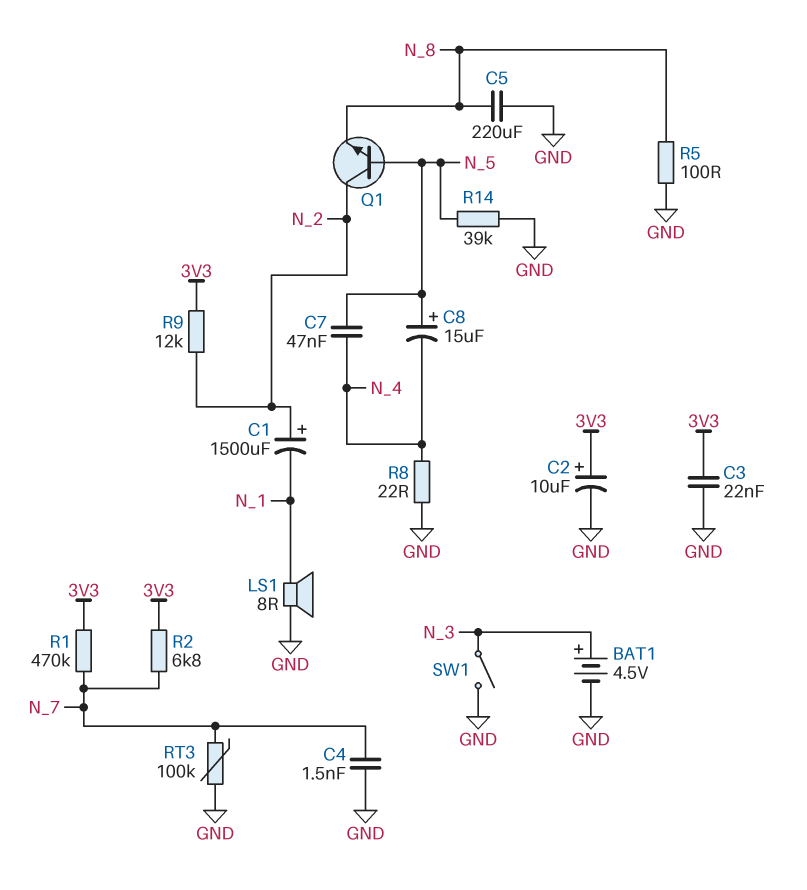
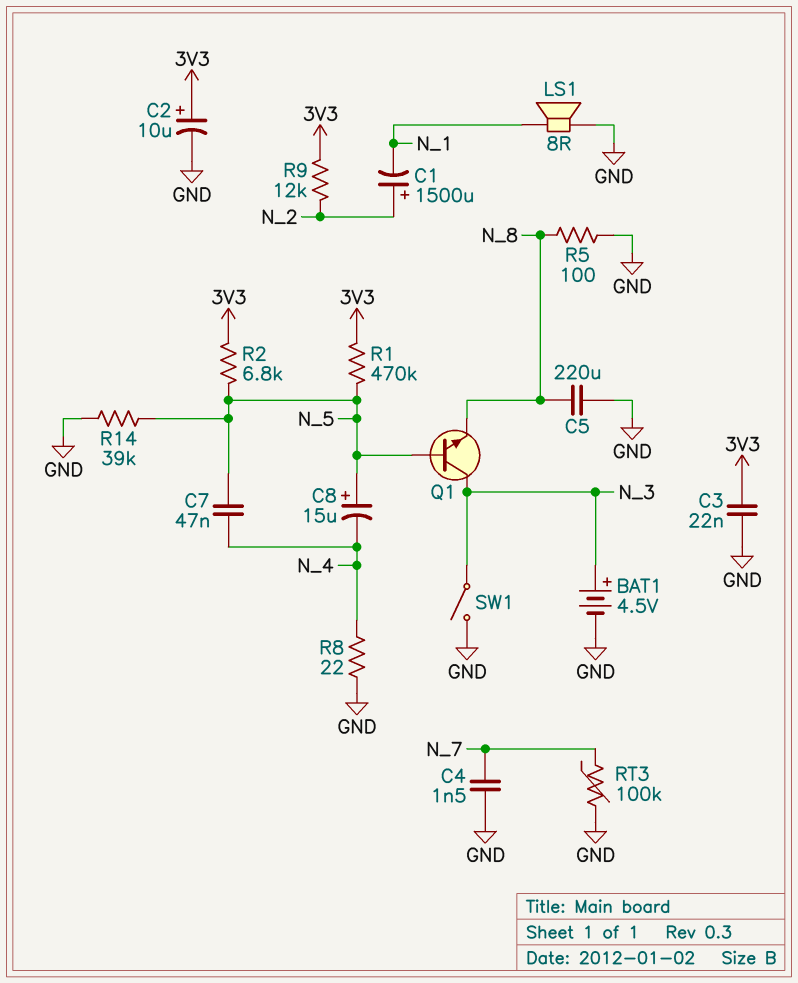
Q1: NPN (B N_5, C N_2, E N_8) -> NPN (B N_5, C N_3, E N_8)
R1: 470k (3V3, N_7) -> 470k (3V3, N_5)
R2: 6.8k (3V3, N_7) -> 6.8k (3V3, N_5)

